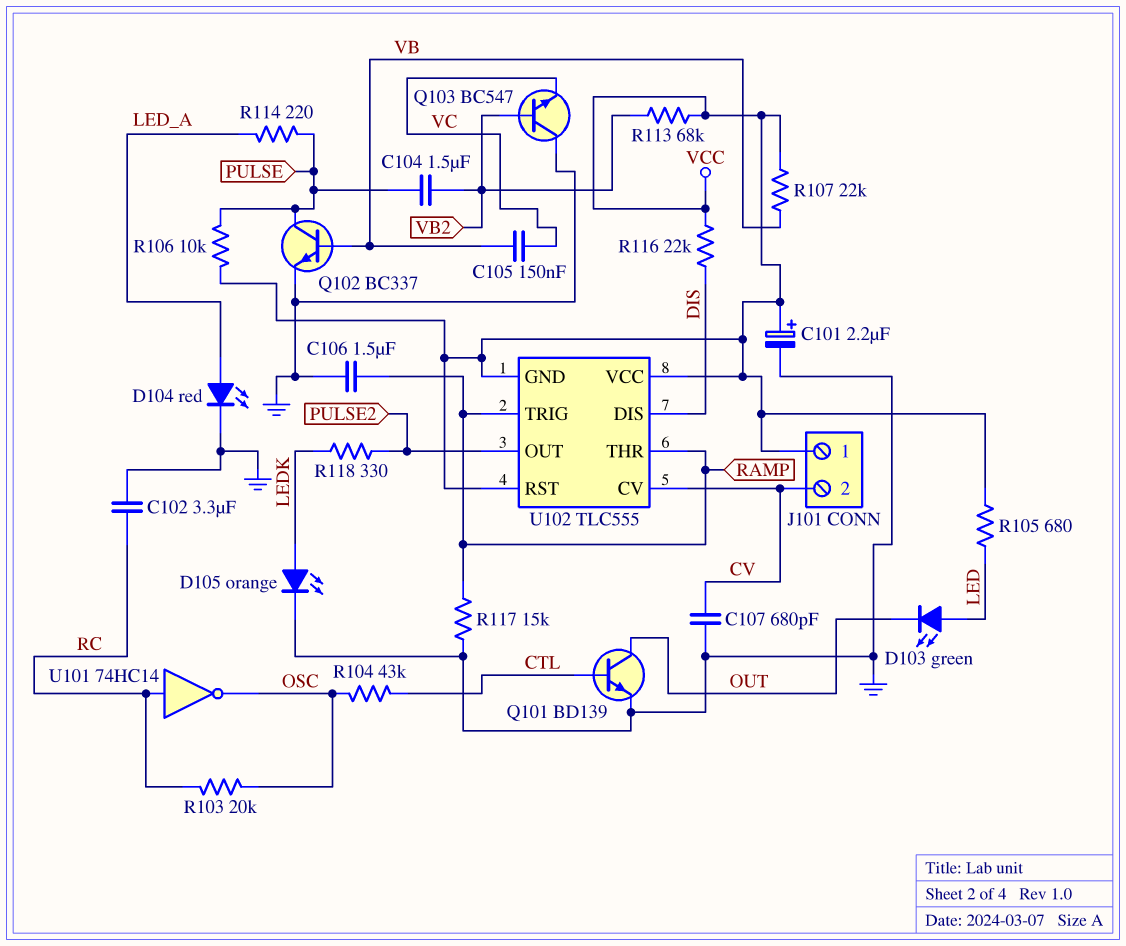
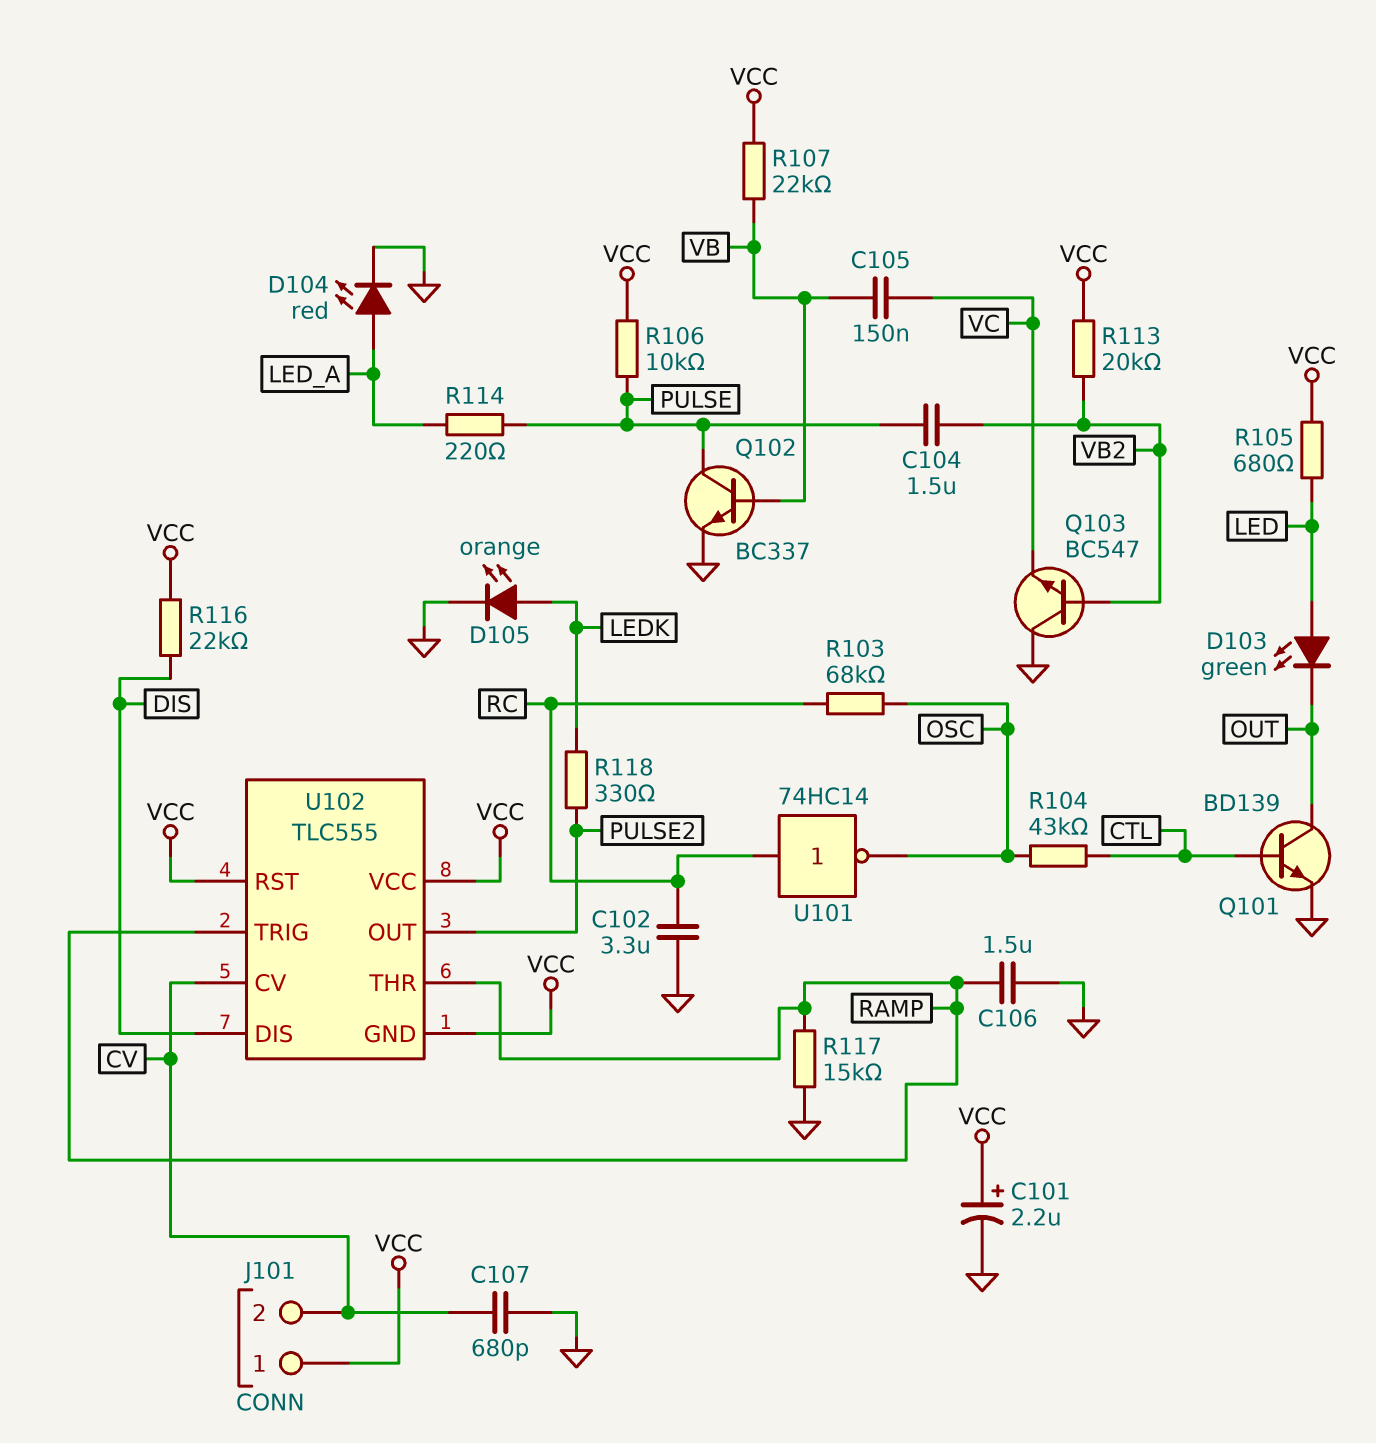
R103: 20k (OSC, RC) -> 68k (OSC, RC)
R113: 68k (VB2, VCC) -> 20k (VB2, VCC)

